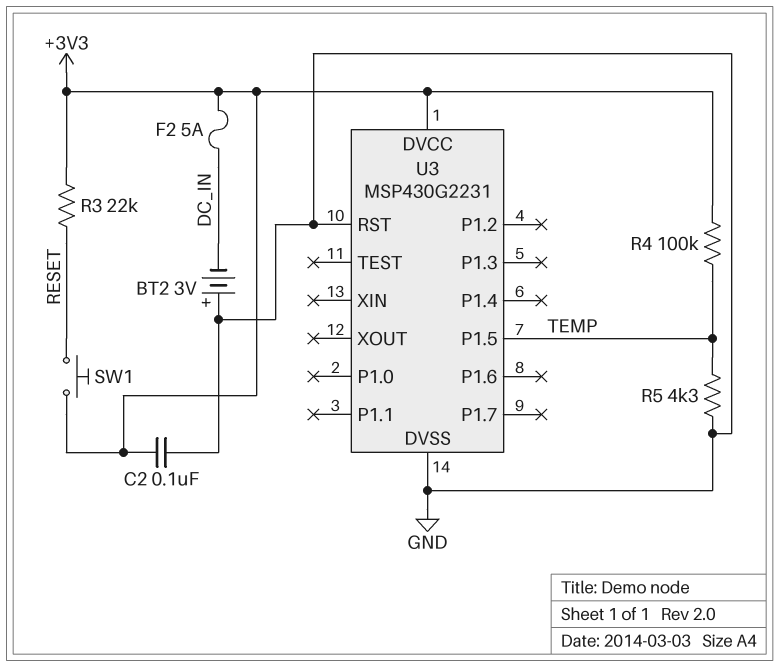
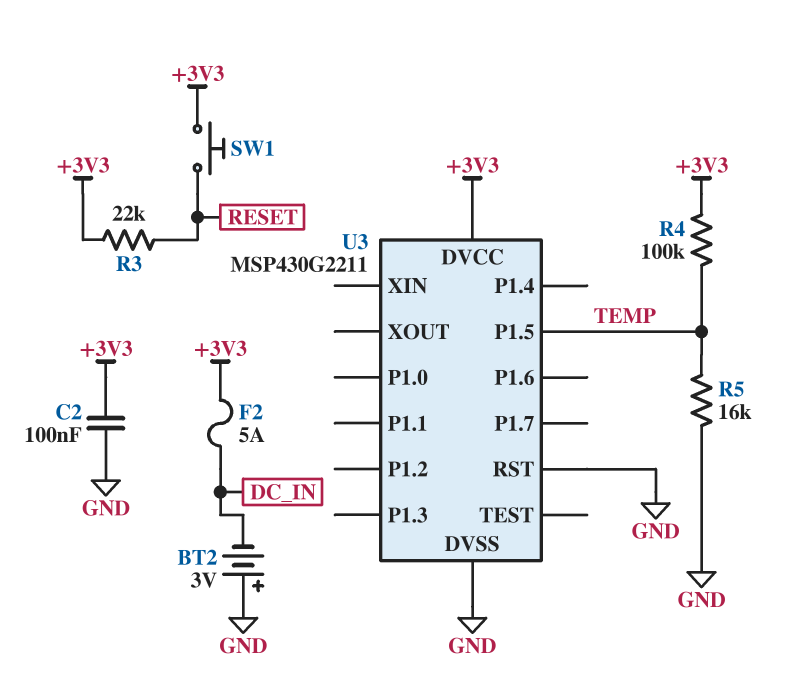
R5: 4.3k (GND, TEMP) -> 16k (GND, TEMP)
U3: MSP430G2231 -> MSP430G2211

